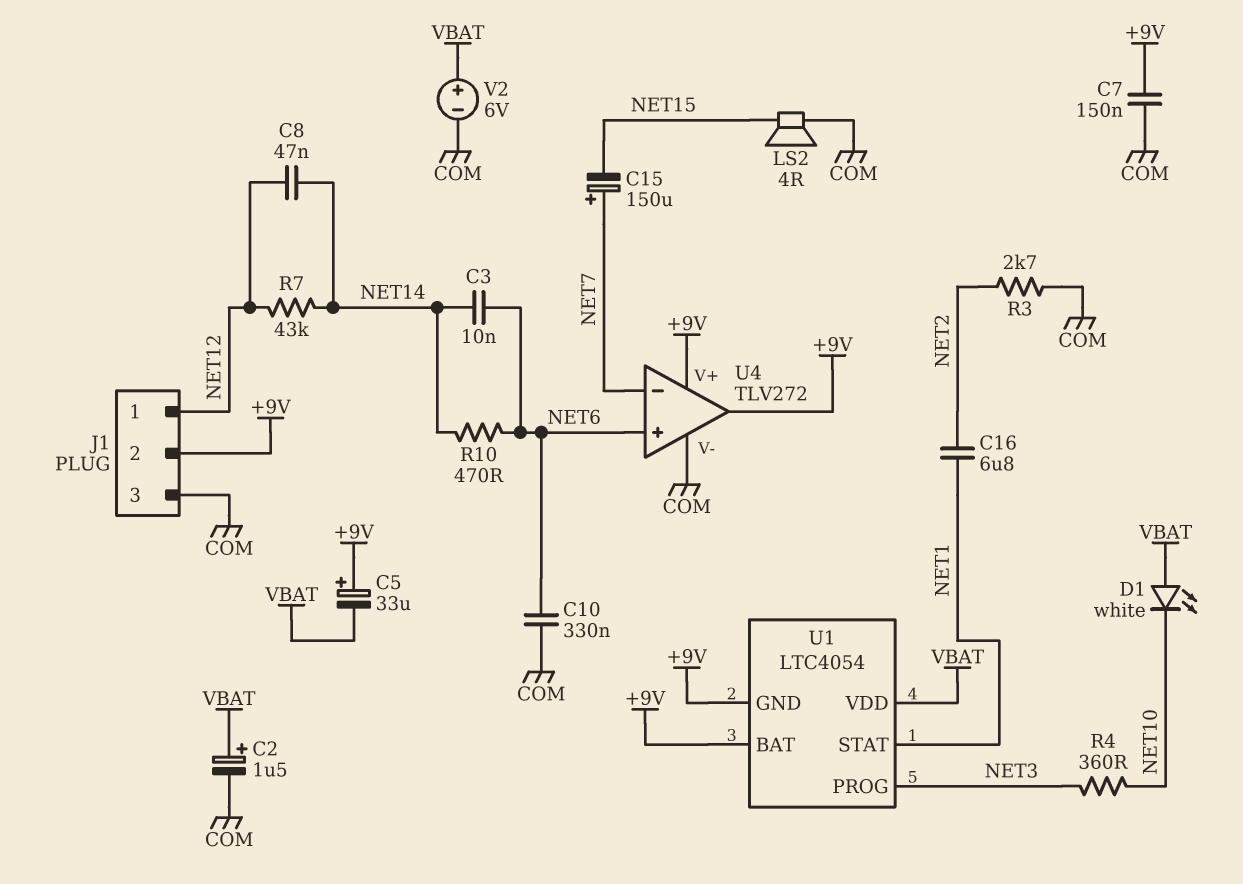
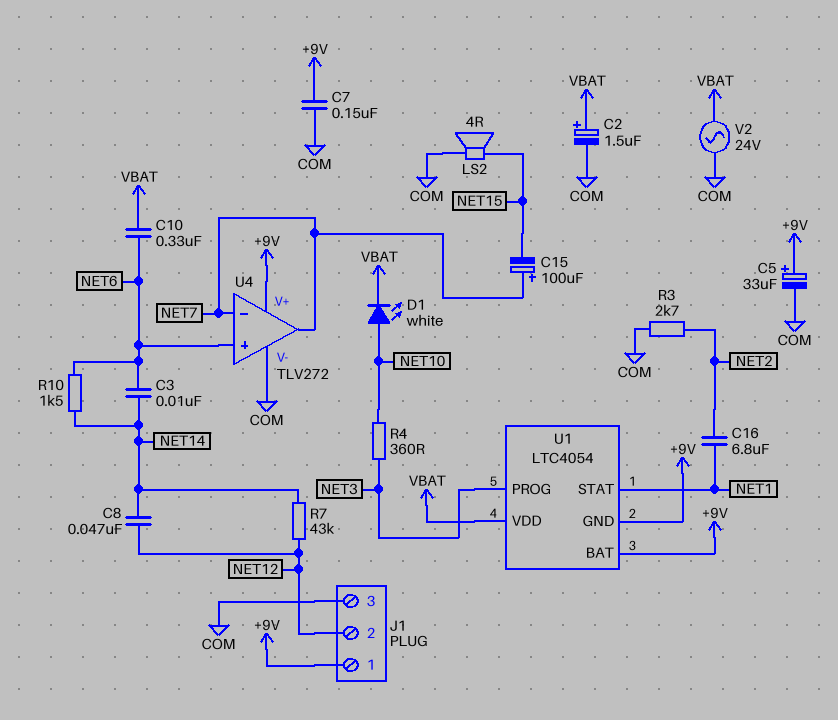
C5: 33uF (plus +9V, minus VBAT) -> 33uF (plus +9V, minus COM)
C10: 330nF (COM, NET6) -> 330nF (NET6, VBAT)
C15: 150uF (plus NET7, minus NET15) -> 100uF (plus NET7, minus NET15)
D1: LED white (A VBAT, K NET10) -> LED white (A NET10, K VBAT)
J1 pin 1: NET12 -> +9V
J1 pin 2: +9V -> NET12
R10: 470 (NET6, NET14) -> 1.5k (NET6, NET14)
U4 pin out: +9V -> NET7
V2: 6V (plus VBAT, minus COM) -> AC 24V (COM, VBAT)

